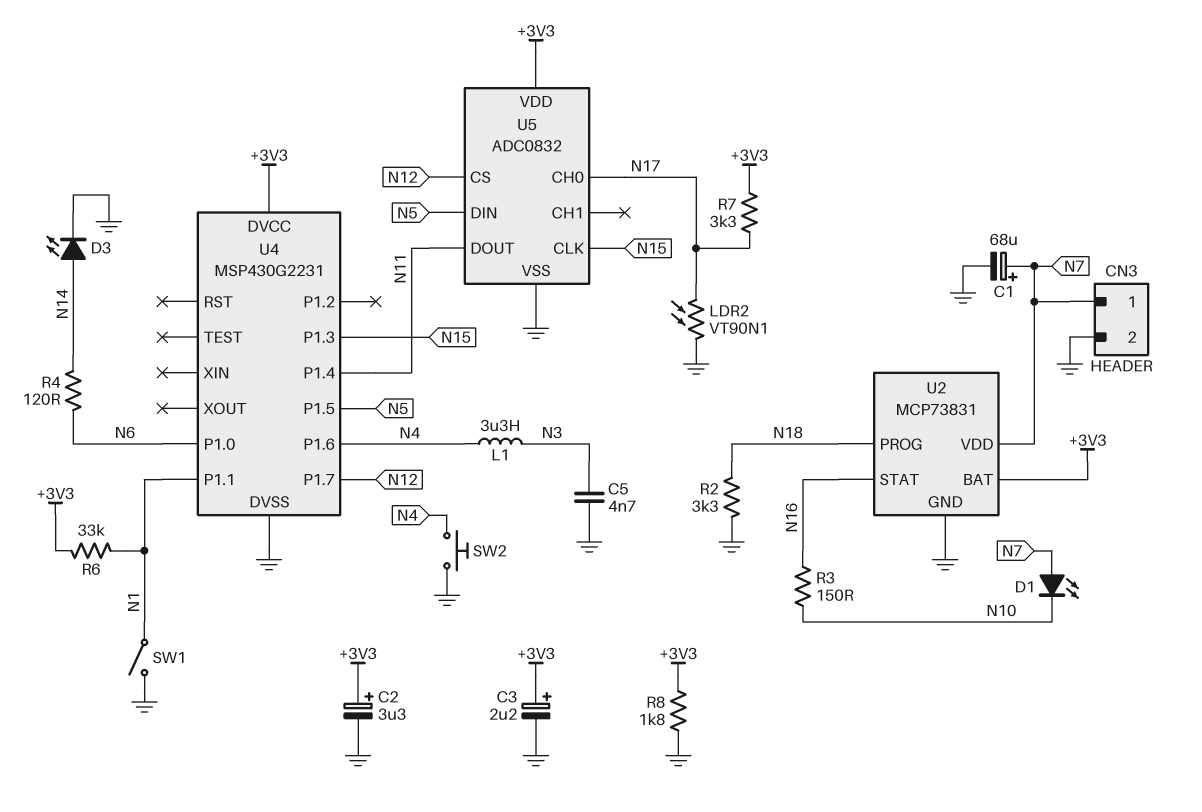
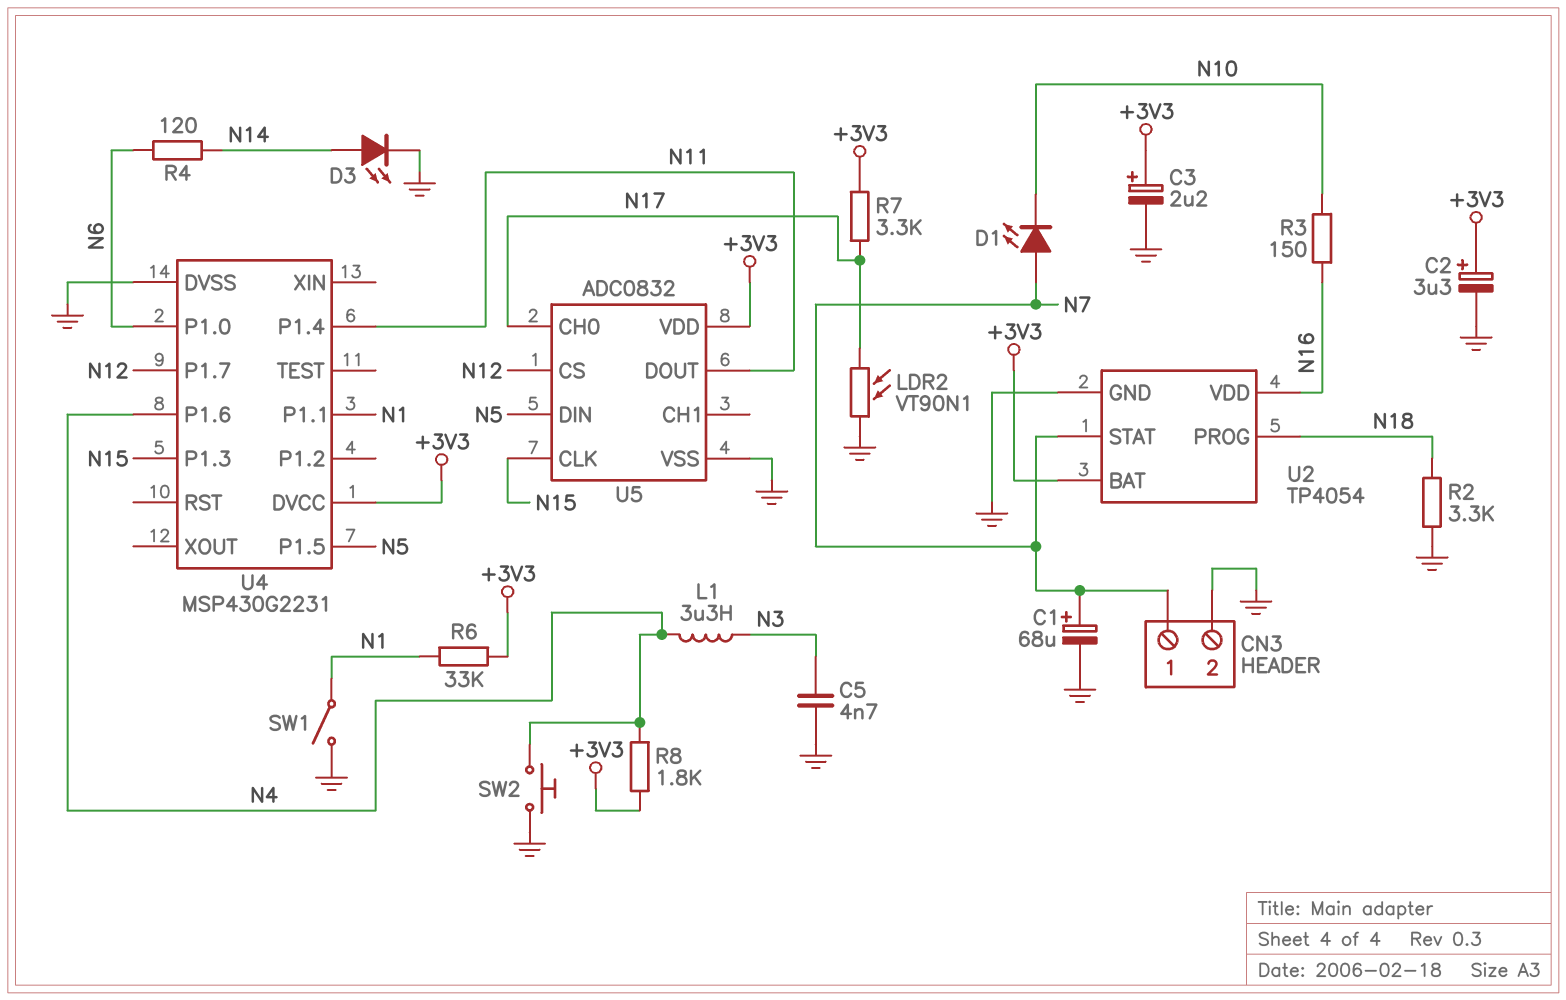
R8: 1.8k (+3V3, GND) -> 1.8k (+3V3, N4)
U2: MCP73831 -> TP4054
U2 pin STAT: N16 -> N7
U2 pin VDD: N7 -> N16

